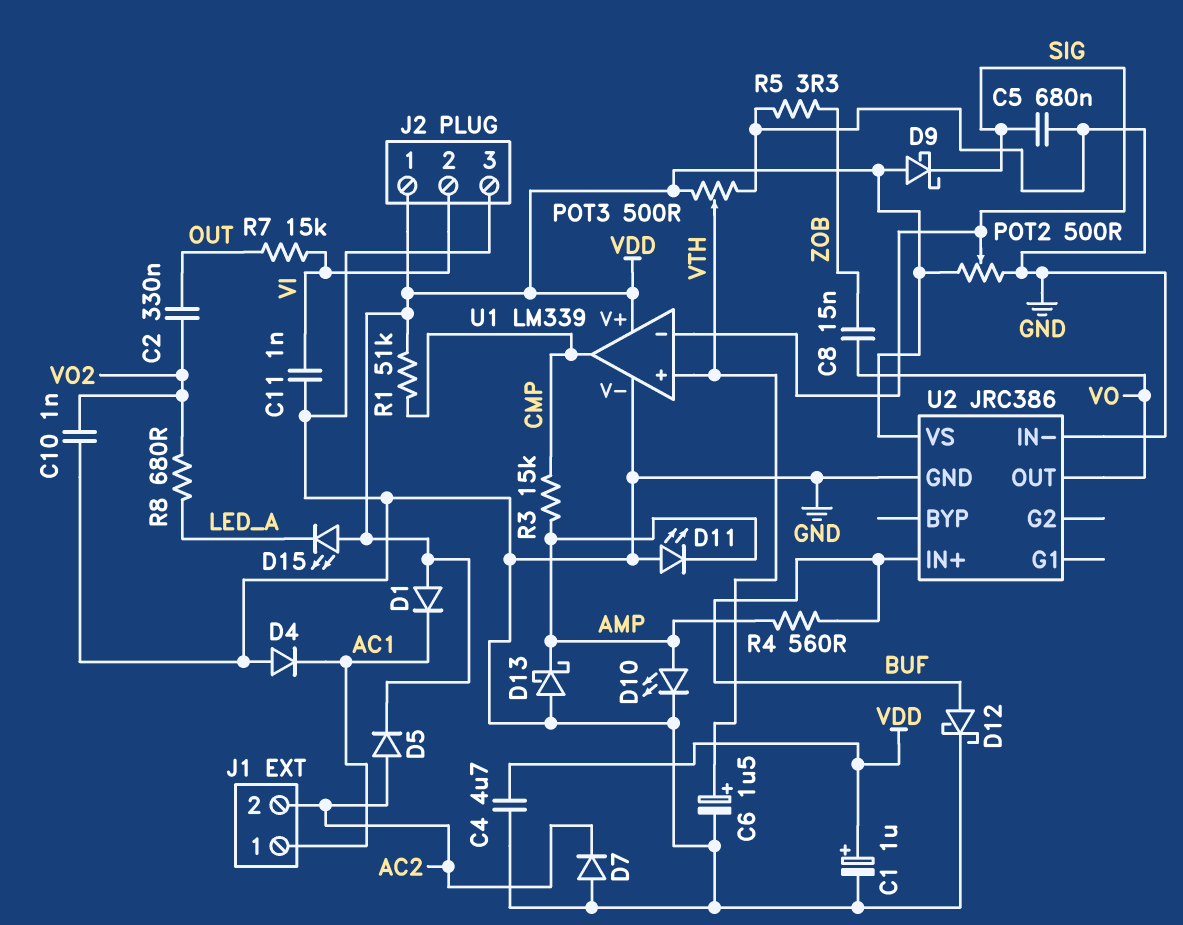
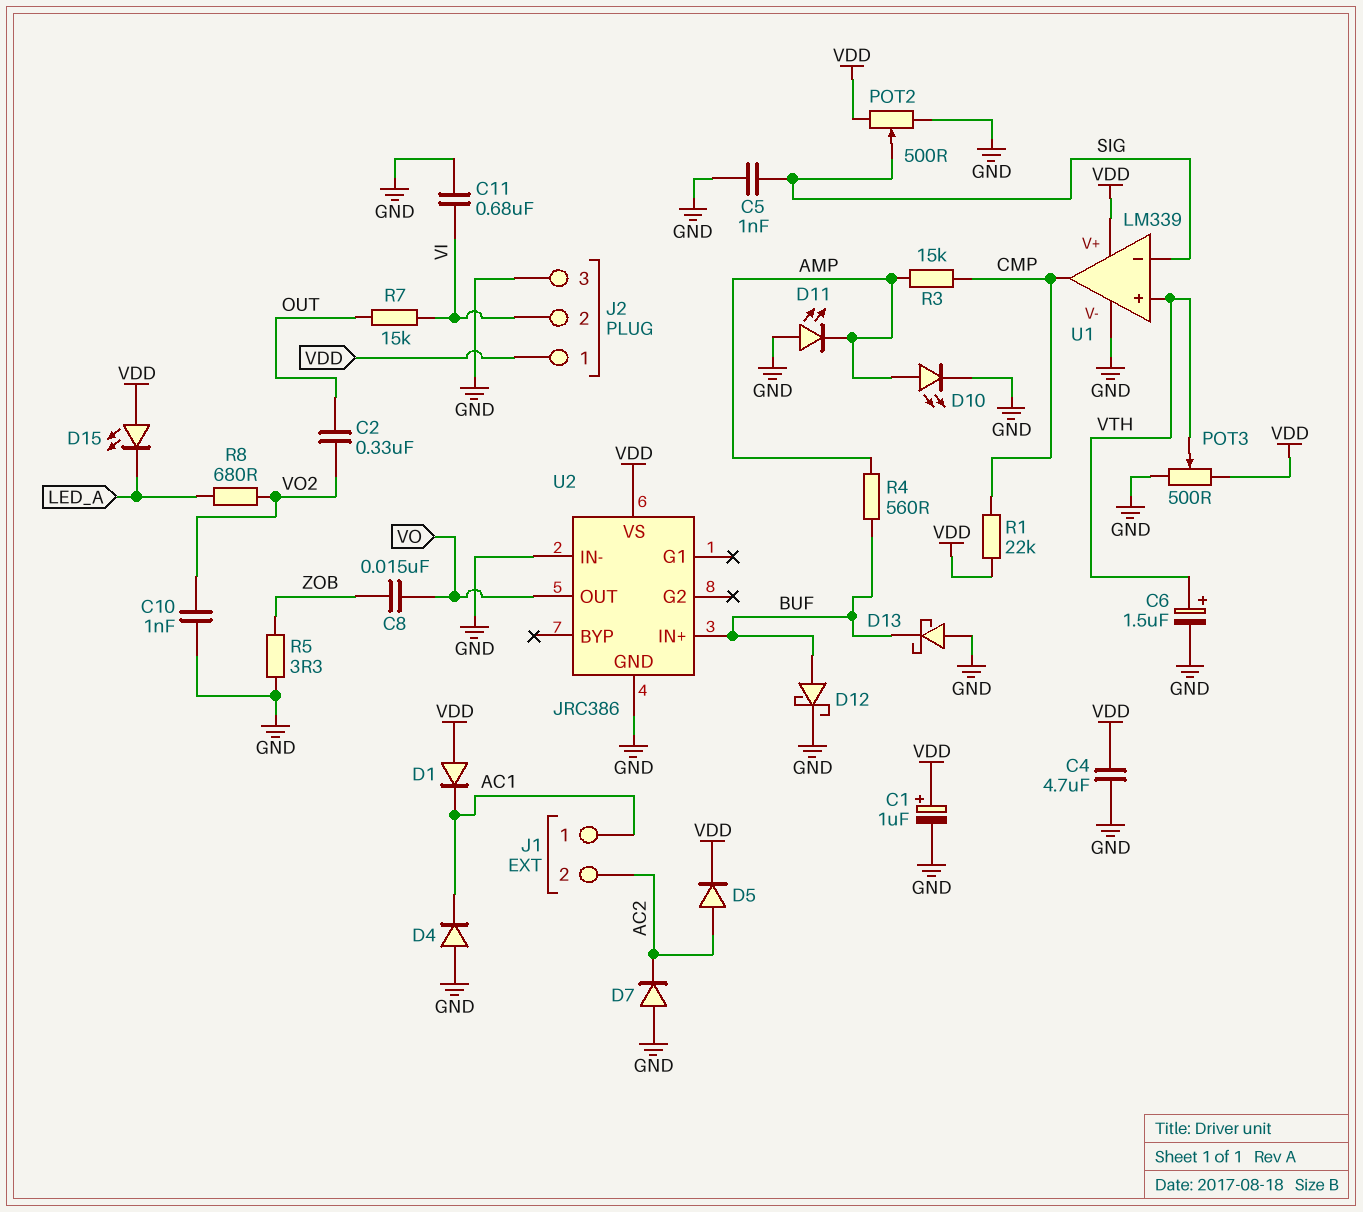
C5: 680nF (GND, SIG) -> 1nF (GND, SIG)
C11: 1nF (GND, VI) -> 680nF (GND, VI)
D9: schottky (A VDD, K SIG) -> none
D13: schottky (A GND, K AMP) -> schottky (A GND, K BUF)
R1: 51k (CMP, VDD) -> 22k (CMP, VDD)

